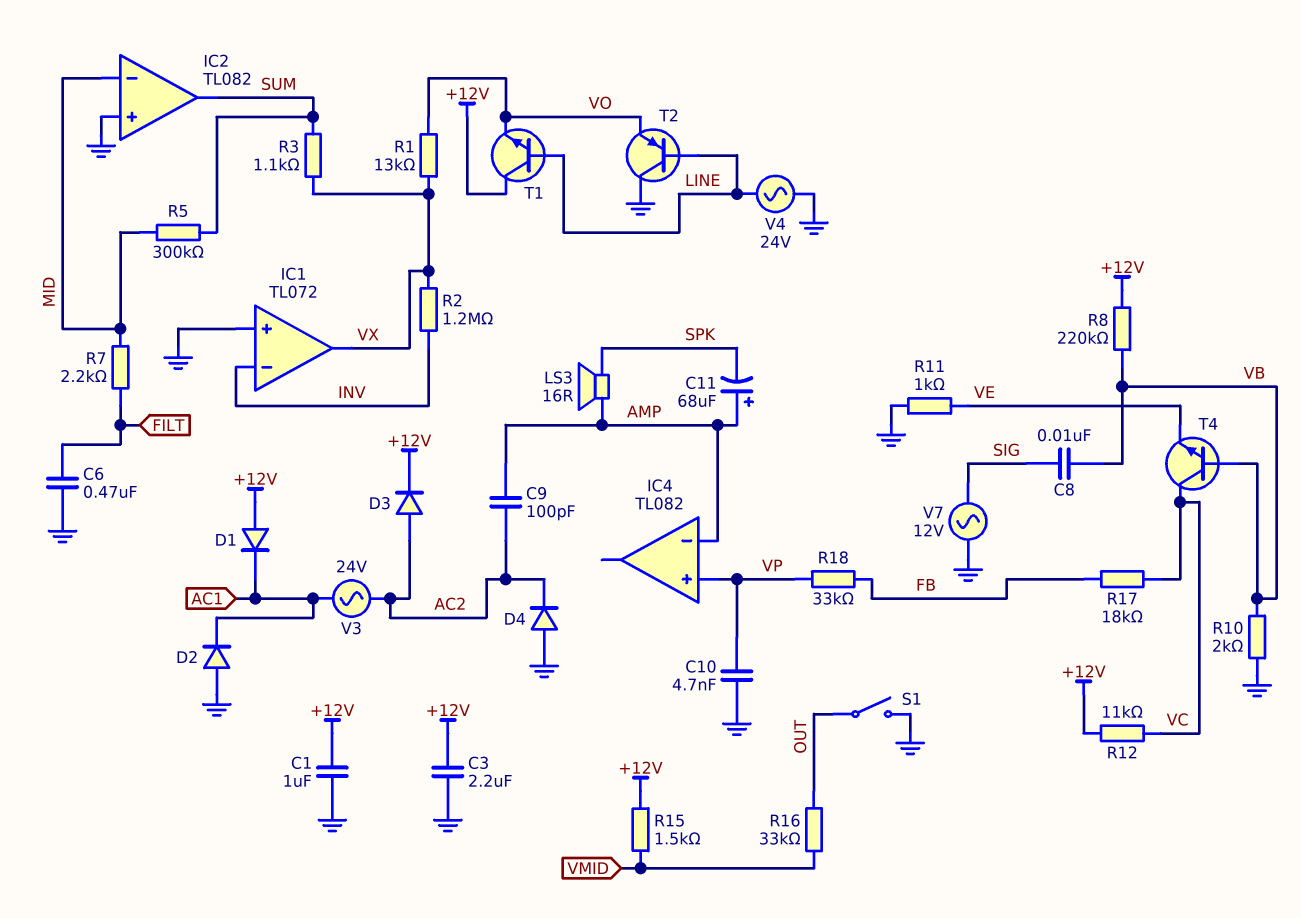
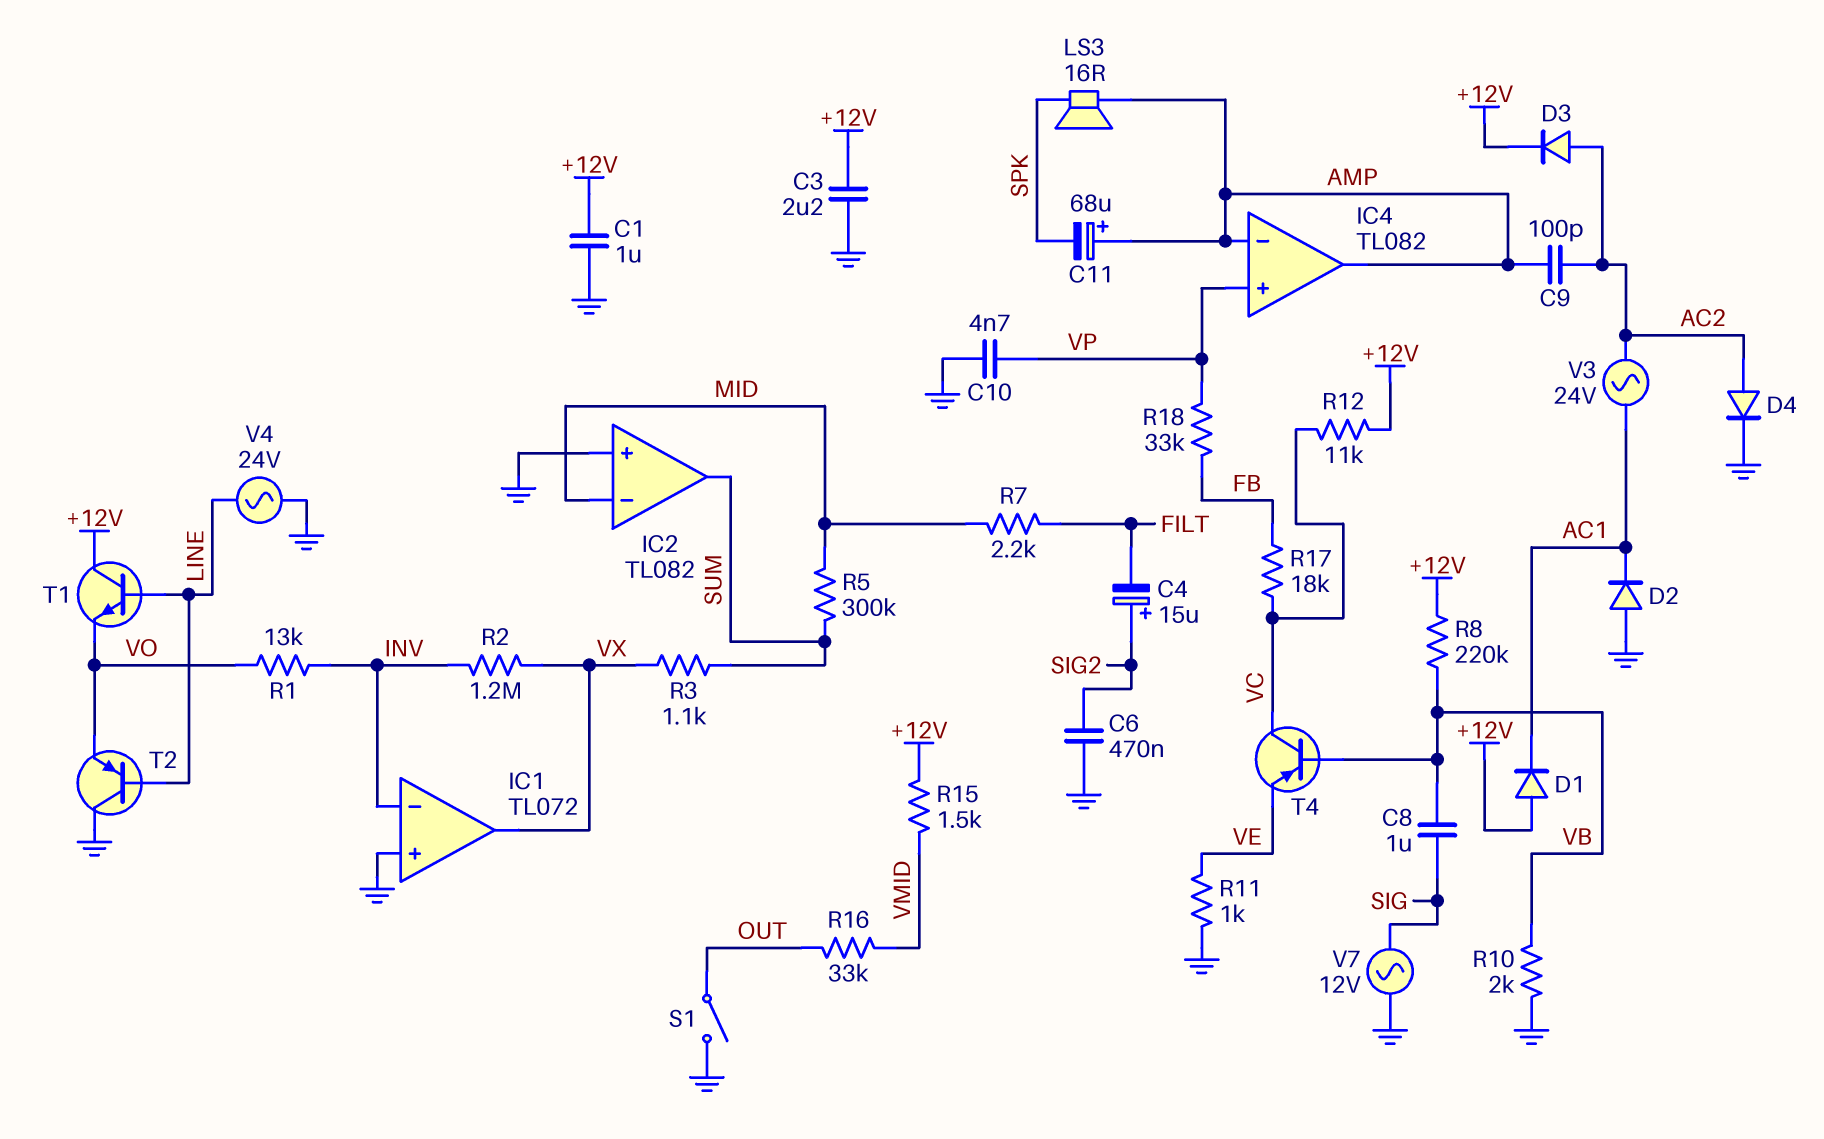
C4: none -> 15uF (plus SIG2, minus FILT)
C6: 470nF (FILT, GND) -> 470nF (GND, SIG2)
C8: 10nF (SIG, VB) -> 1uF (SIG, VB)
D4: diode (A GND, K AC2) -> diode (A AC2, K GND)
IC4 pin out: none -> AMP
R1: 13k (VO, VX) -> 13k (INV, VO)
T4: NPN (B VB, C VC, E VE) -> PNP (B VB, C VC, E VE)

